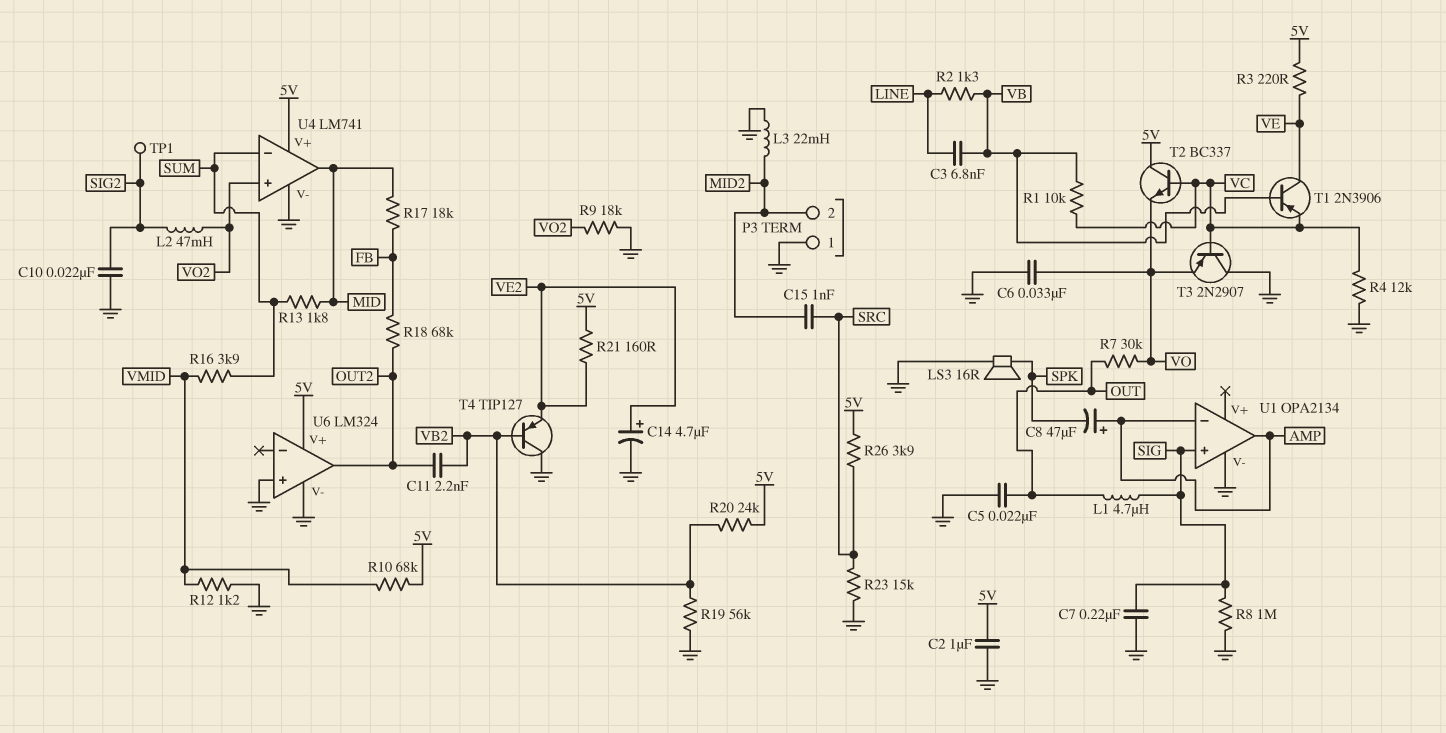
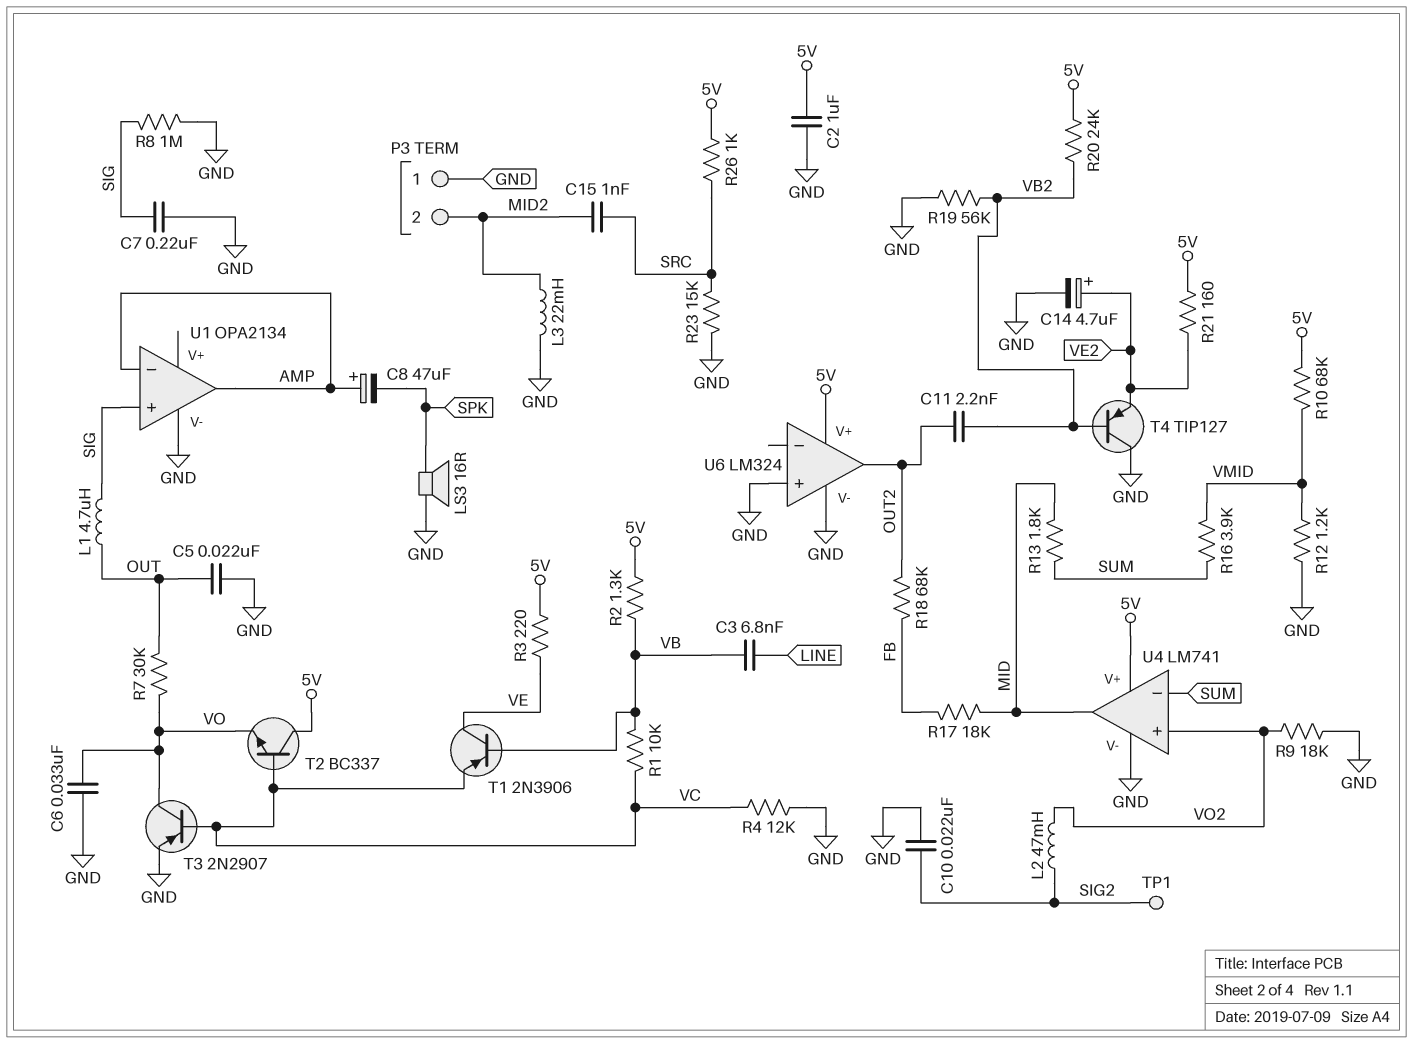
R2: 1.3k (LINE, VB) -> 1.3k (5V, VB)
R26: 3.9k (5V, SRC) -> 1k (5V, SRC)
T3: PNP 2N2907 (B VC, C GND, E VO) -> PNP 2N2907 (B VC, C VO, E GND)

